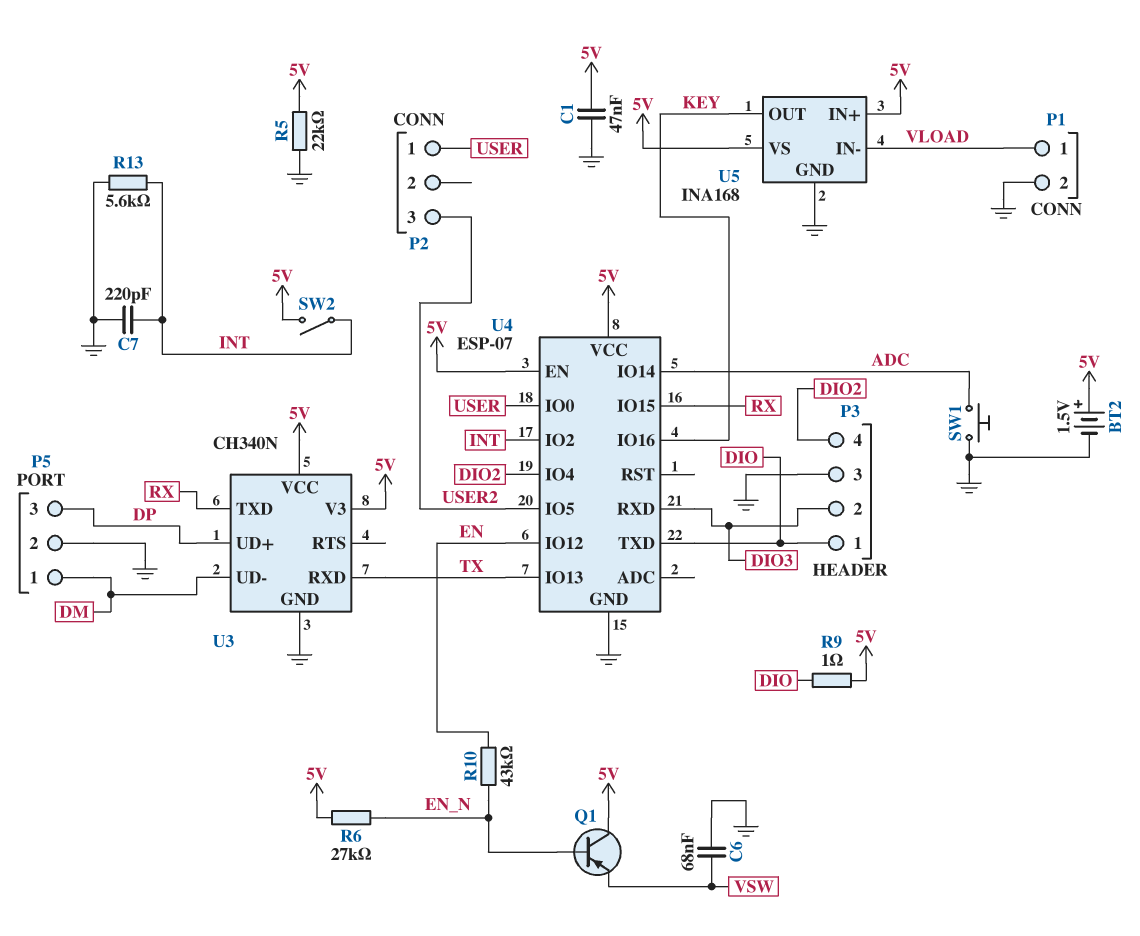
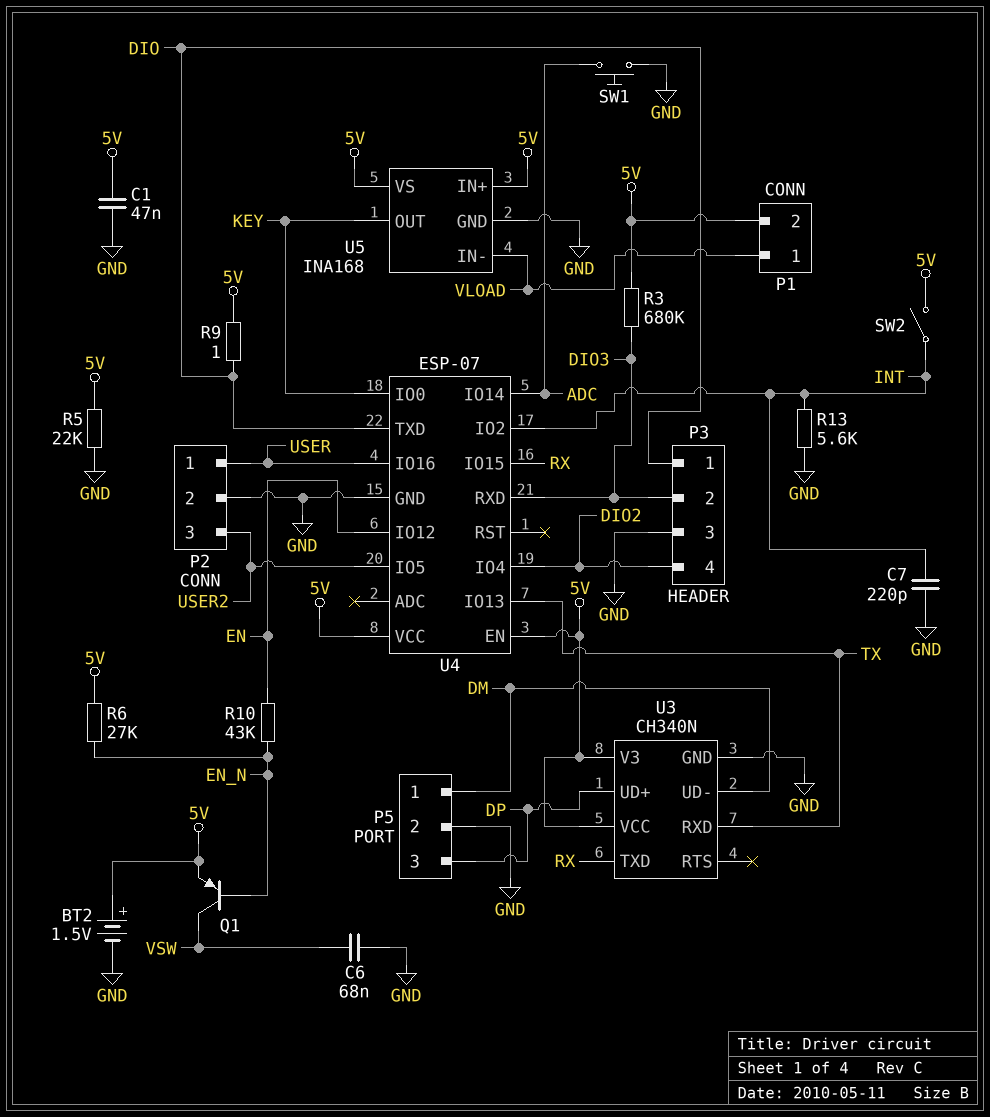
P1 pin 2: GND -> 5V
P2 pin 2: none -> GND
Q1: PNP (B EN_N, C 5V, E VSW) -> PNP (B EN_N, C VSW, E 5V)
R3: none -> 680k (5V, DIO3)
U4 pin IO0: USER -> KEY
U4 pin IO16: KEY -> USER

